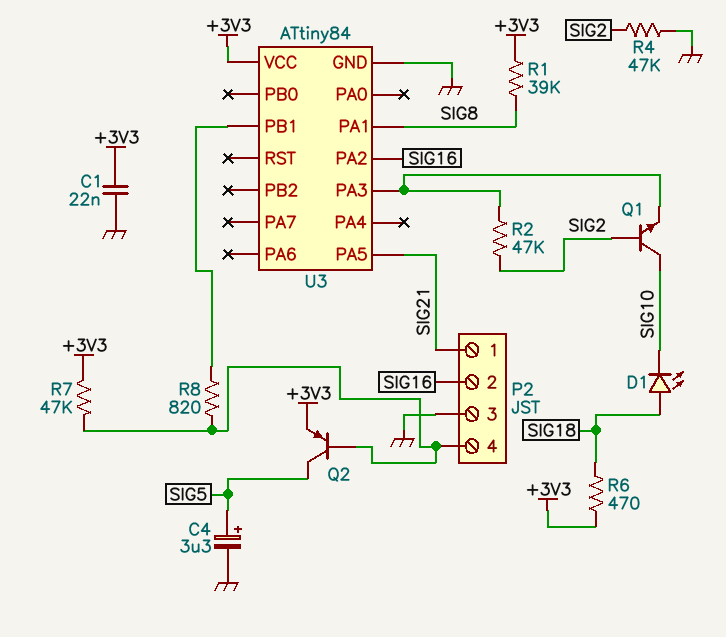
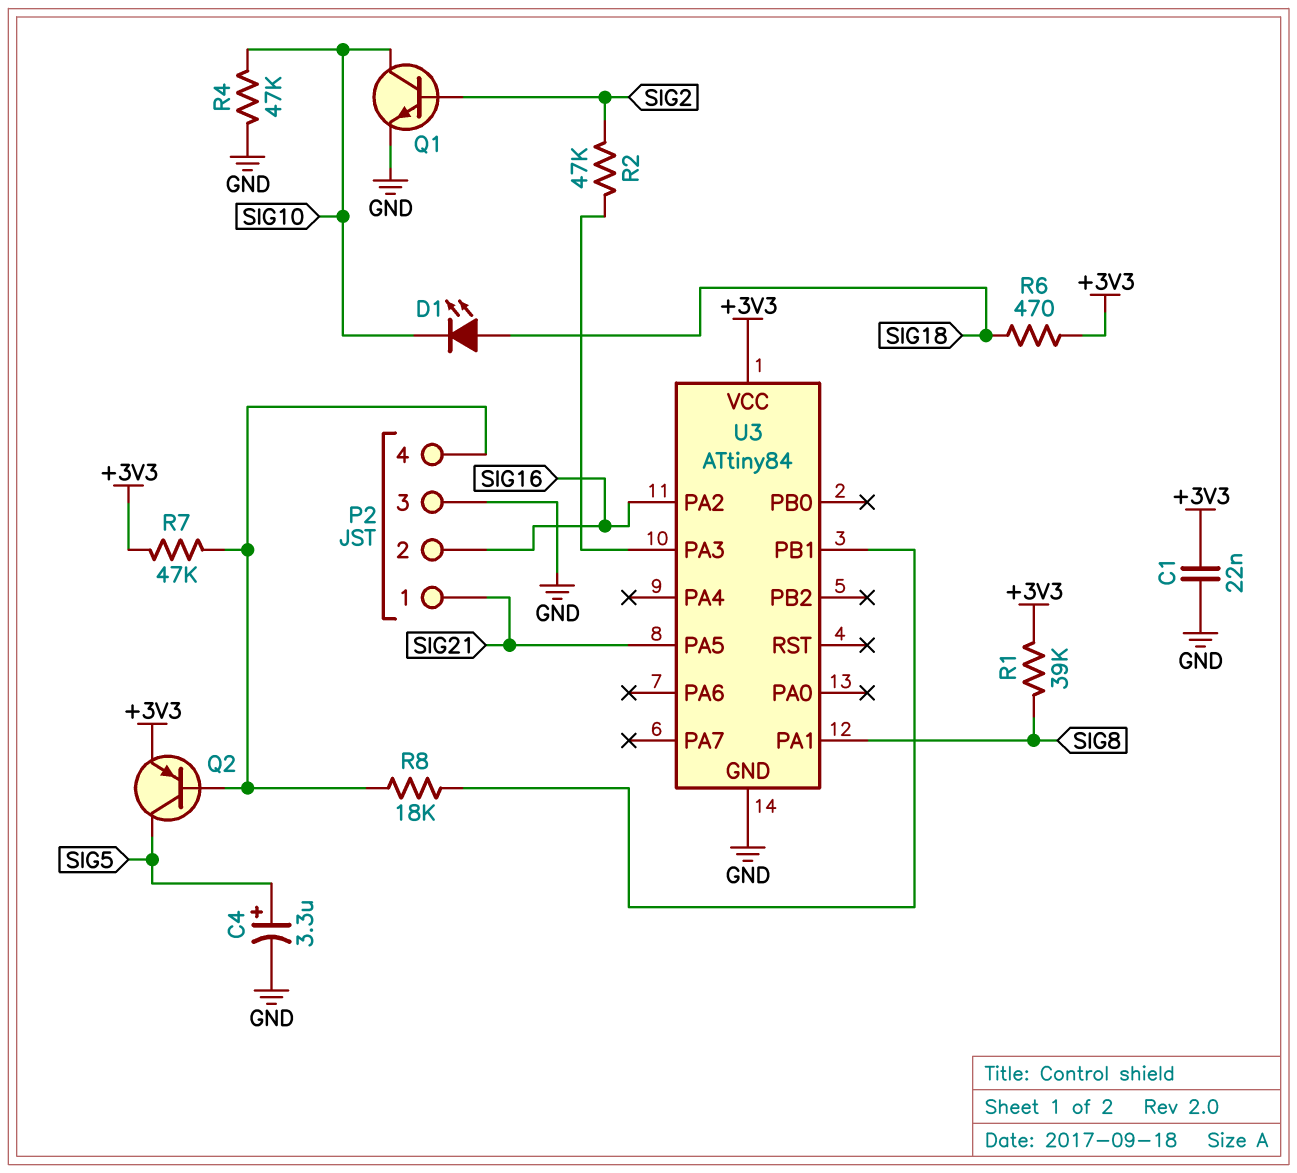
Q1: NPN (B SIG2, C SIG10, E U3/PA3) -> NPN (B SIG2, C SIG10, E GND)
R4: 47k (GND, SIG2) -> 47k (GND, SIG10)
R8: 820 (P2/4, U3/PB1) -> 18k (P2/4, U3/PB1)

